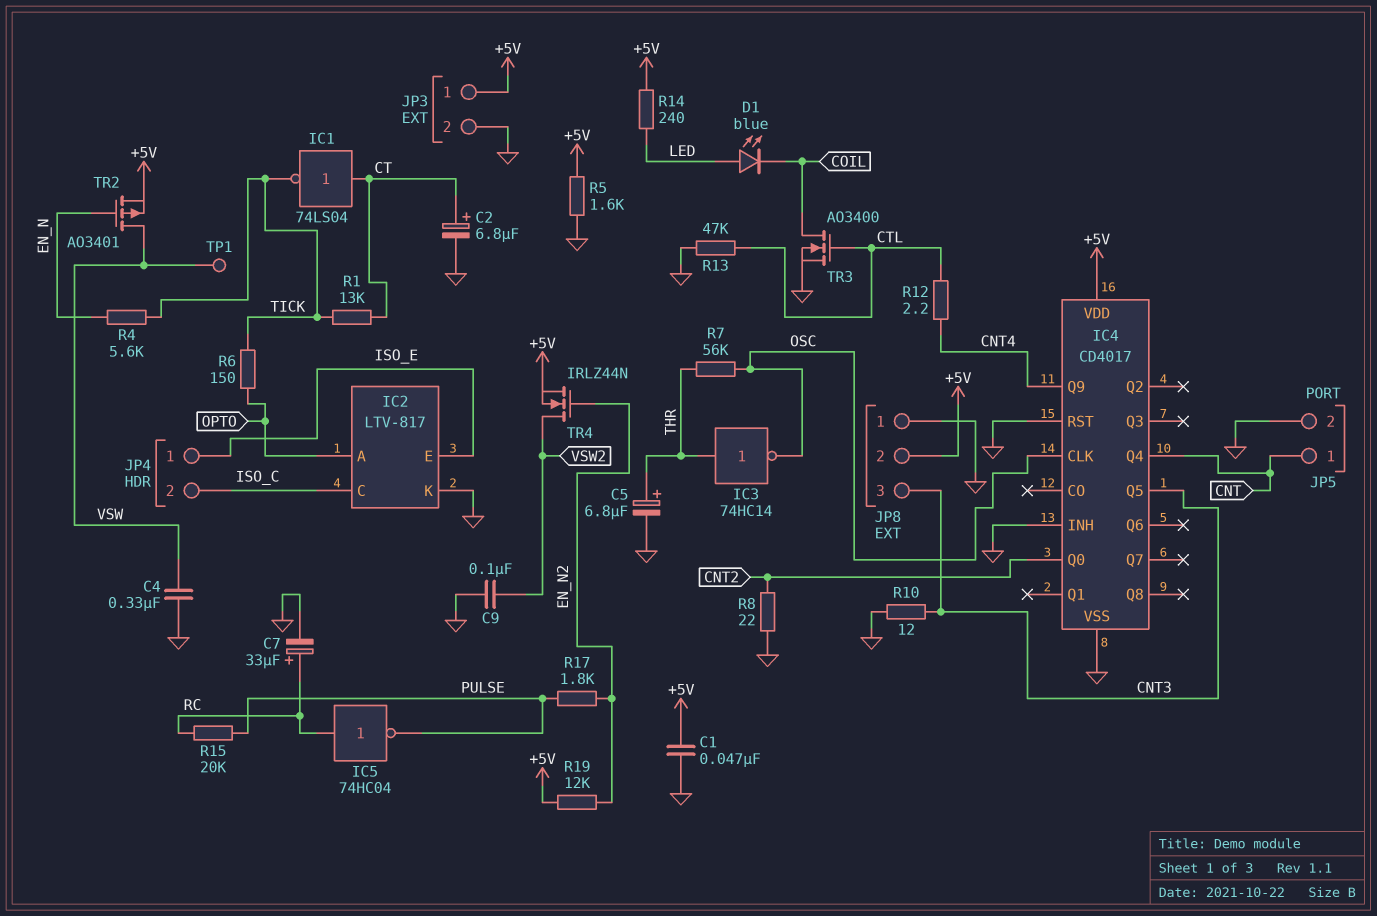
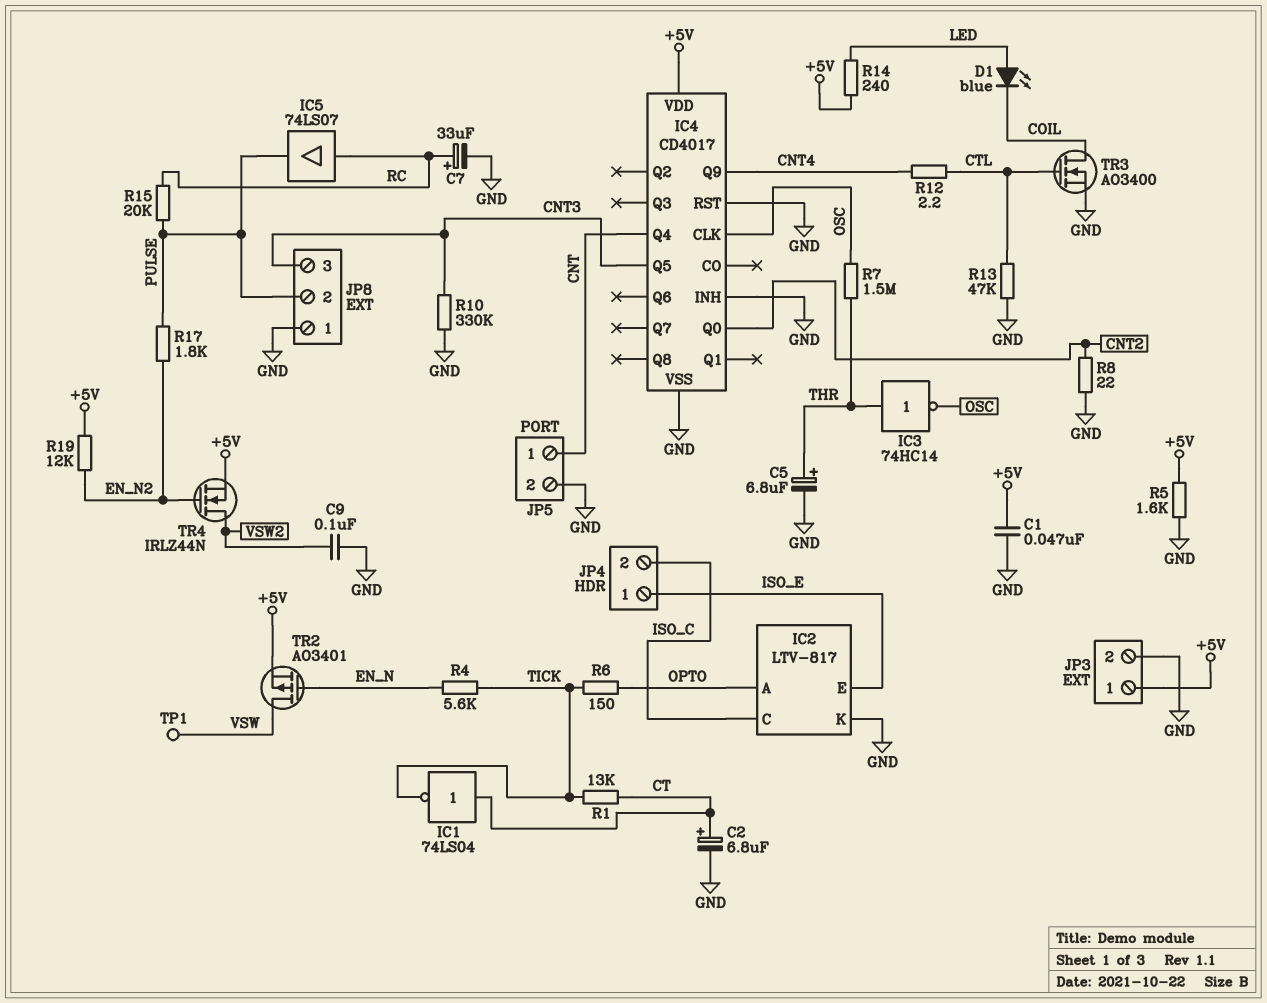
C4: 330nF (GND, VSW) -> none
IC5: NOT 74HC04 (in RC, out PULSE) -> buffer 74LS07 (in RC, out PULSE)
JP8 pin 2: +5V -> PULSE
R7: 56k (OSC, THR) -> 1.5M (OSC, THR)
R10: 12 (CNT3, GND) -> 330k (CNT3, GND)

